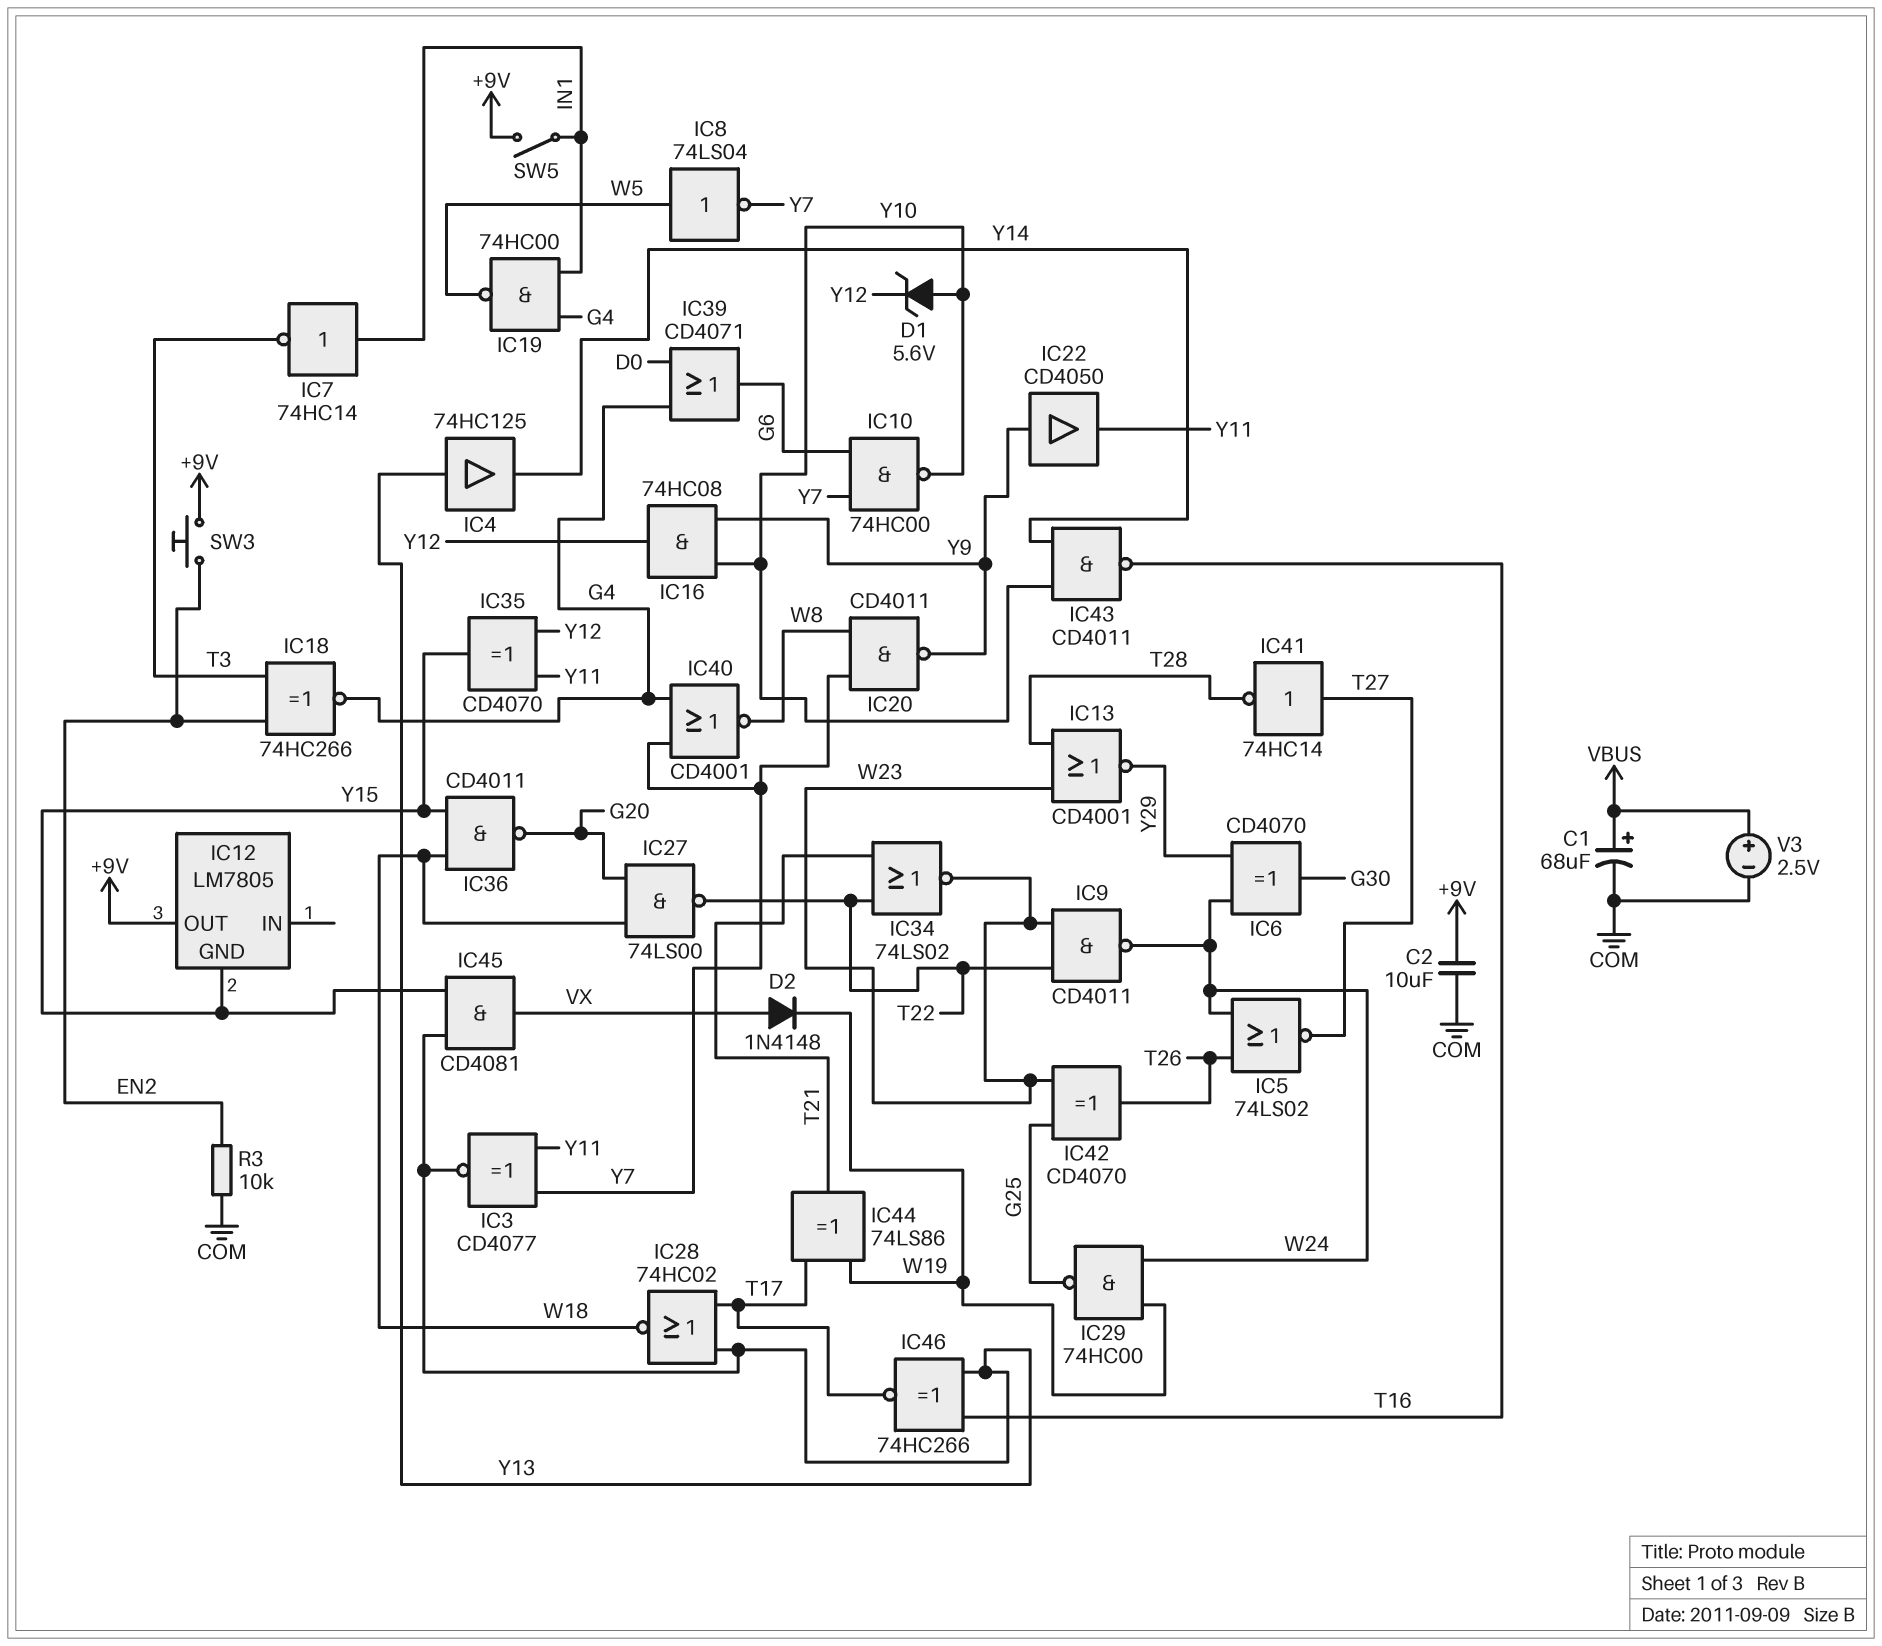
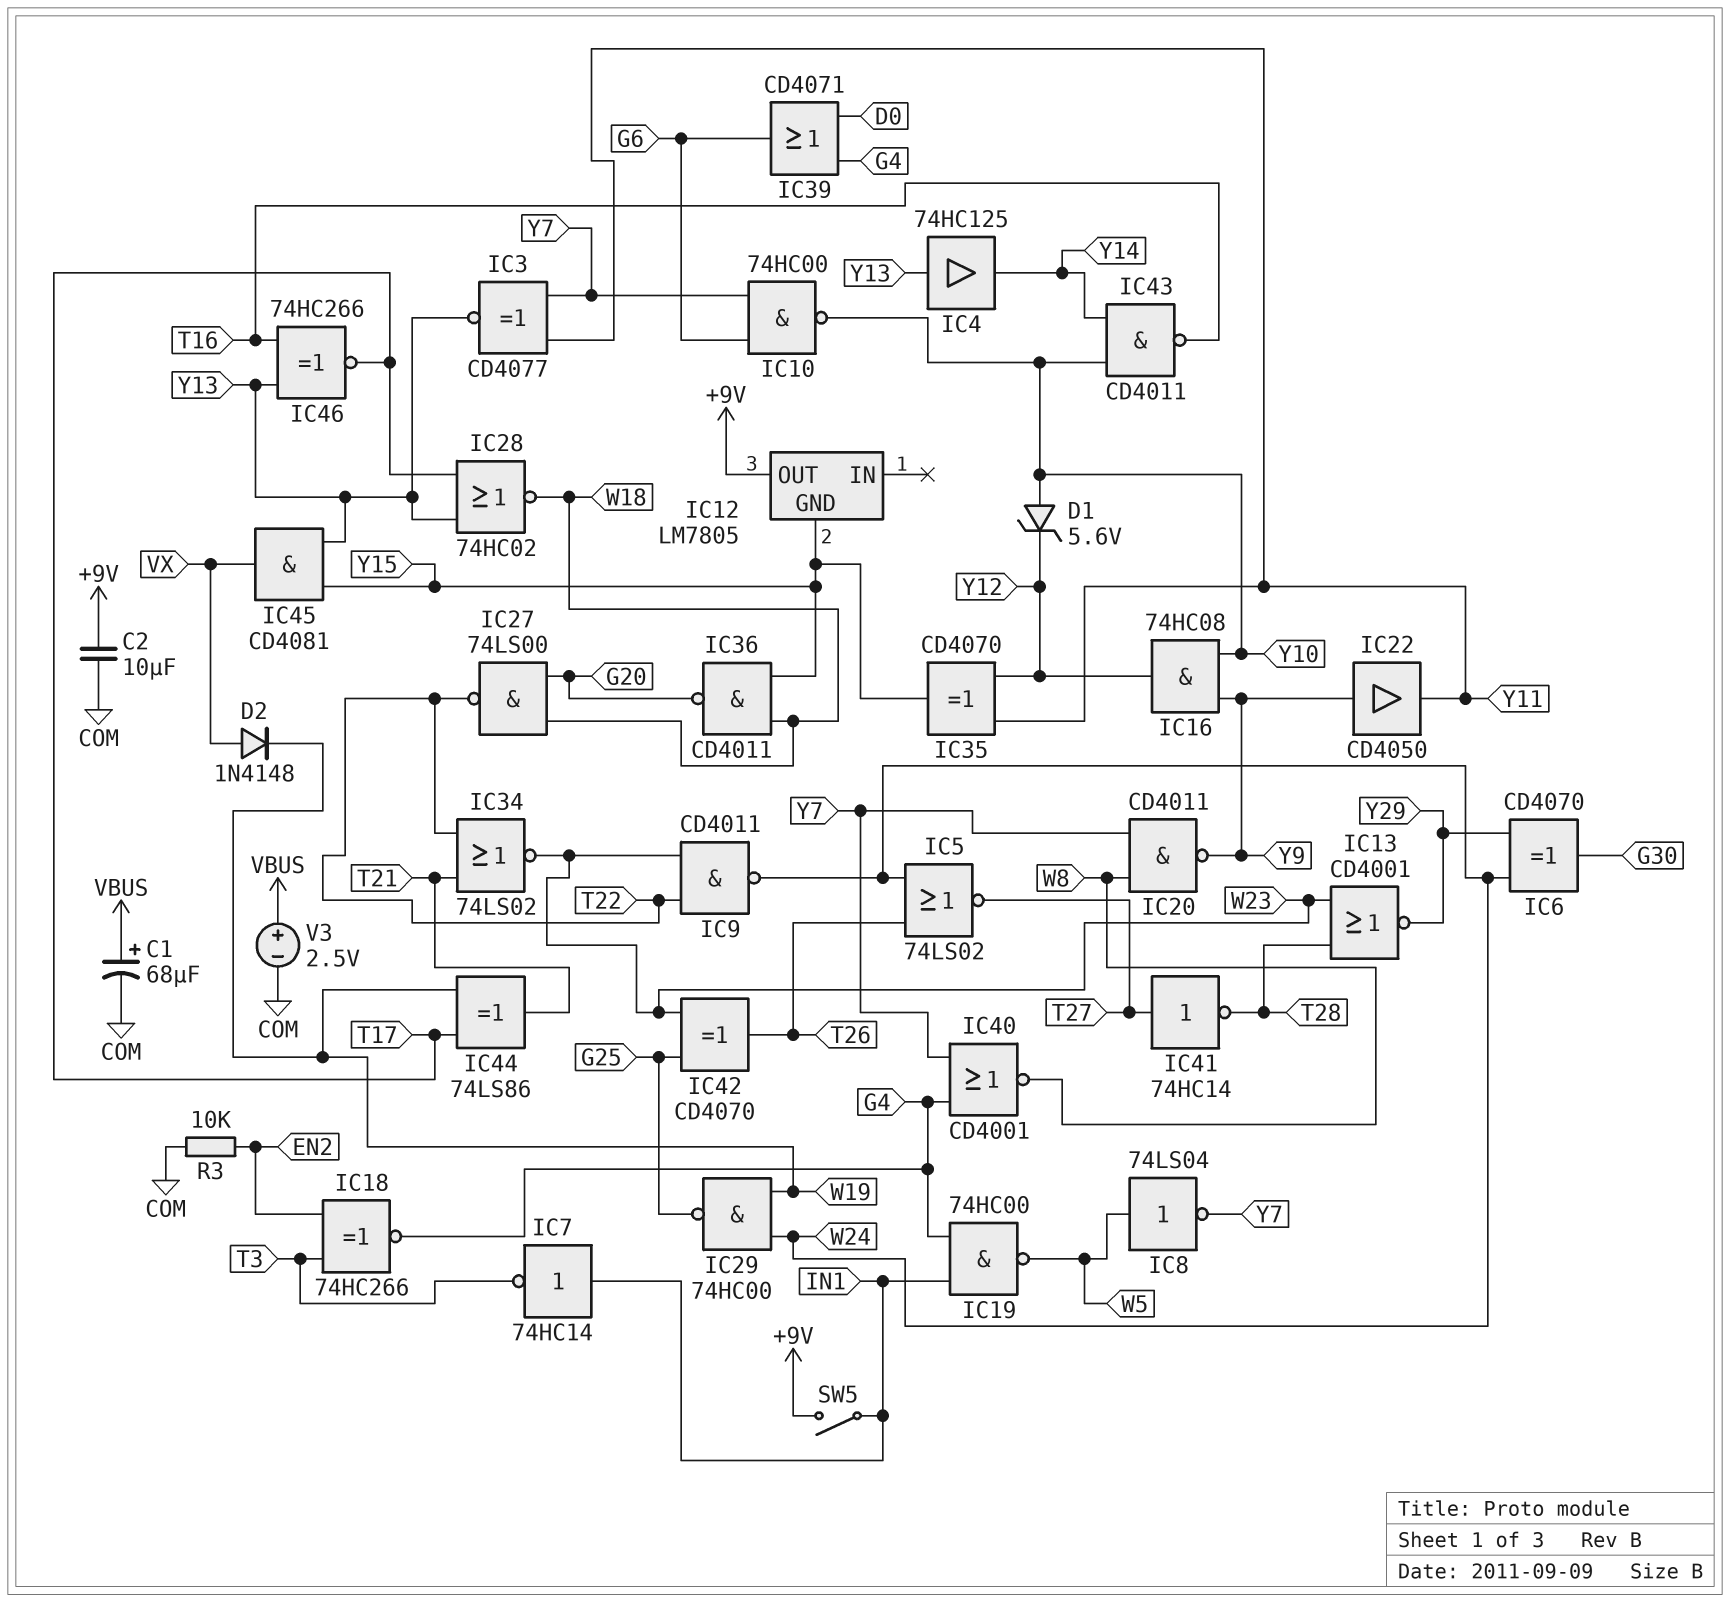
SW3: button (+9V, EN2) -> none

